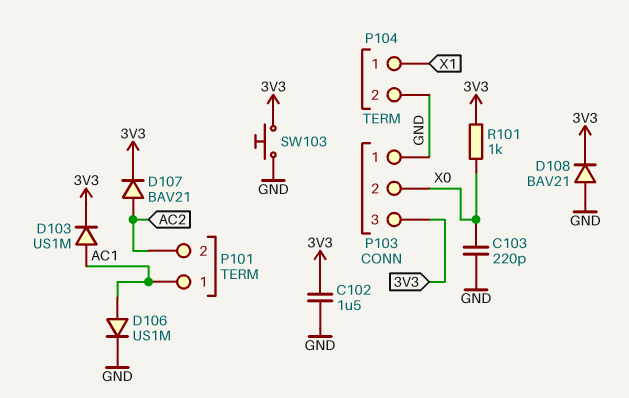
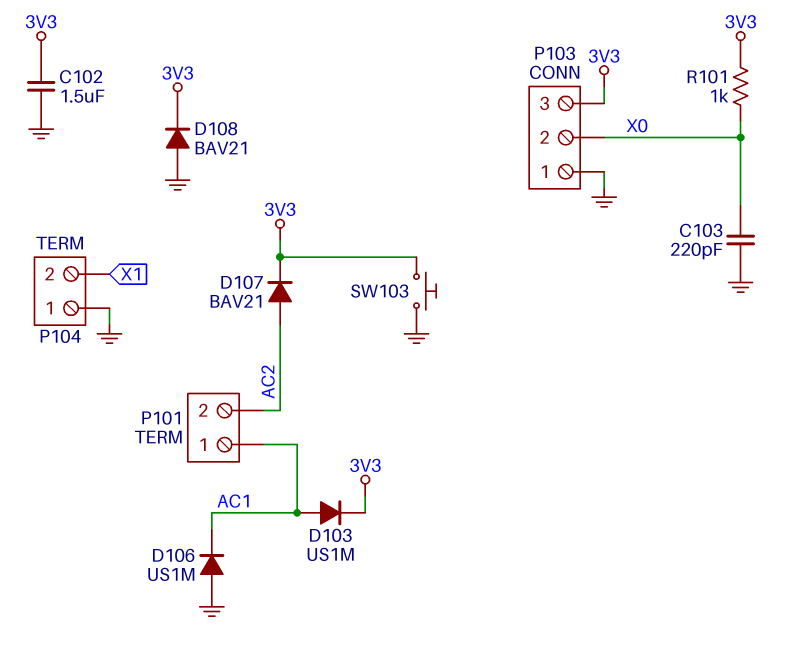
D106: diode US1M (A AC1, K GND) -> diode US1M (A GND, K AC1)
P104 pin 1: X1 -> GND
P104 pin 2: GND -> X1

